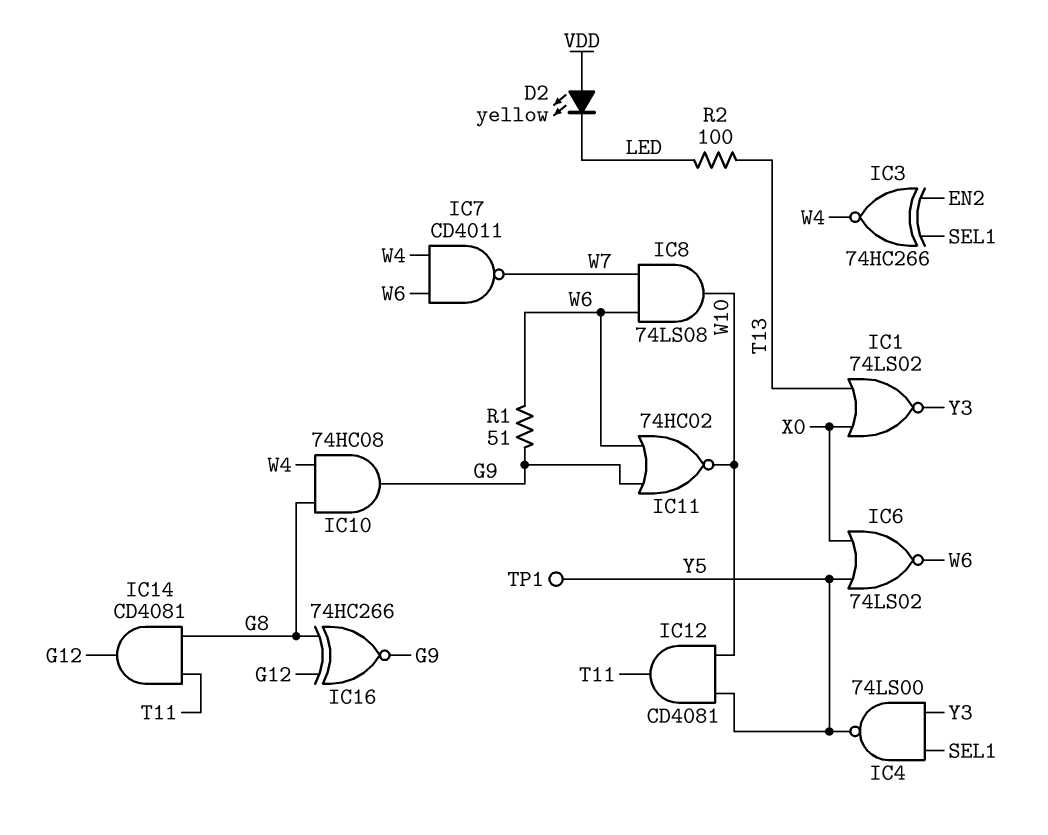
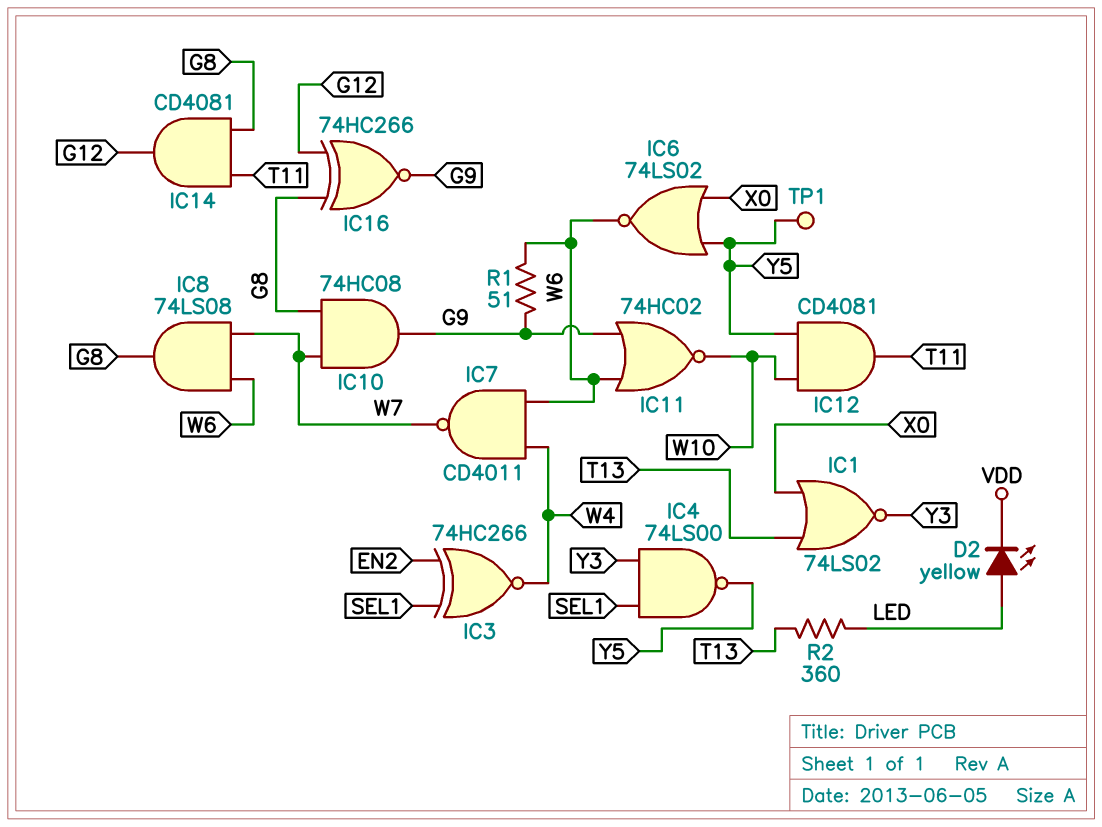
D2: LED yellow (A VDD, K LED) -> LED yellow (A LED, K VDD)
IC8: AND 74LS08 (in W6, in W7, out W10) -> AND 74LS08 (in W6, in W7, out G8)
IC10: AND 74HC08 (in G8, in W4, out G9) -> AND 74HC08 (in G8, in W7, out G9)
R2: 100 (LED, T13) -> 360 (LED, T13)

